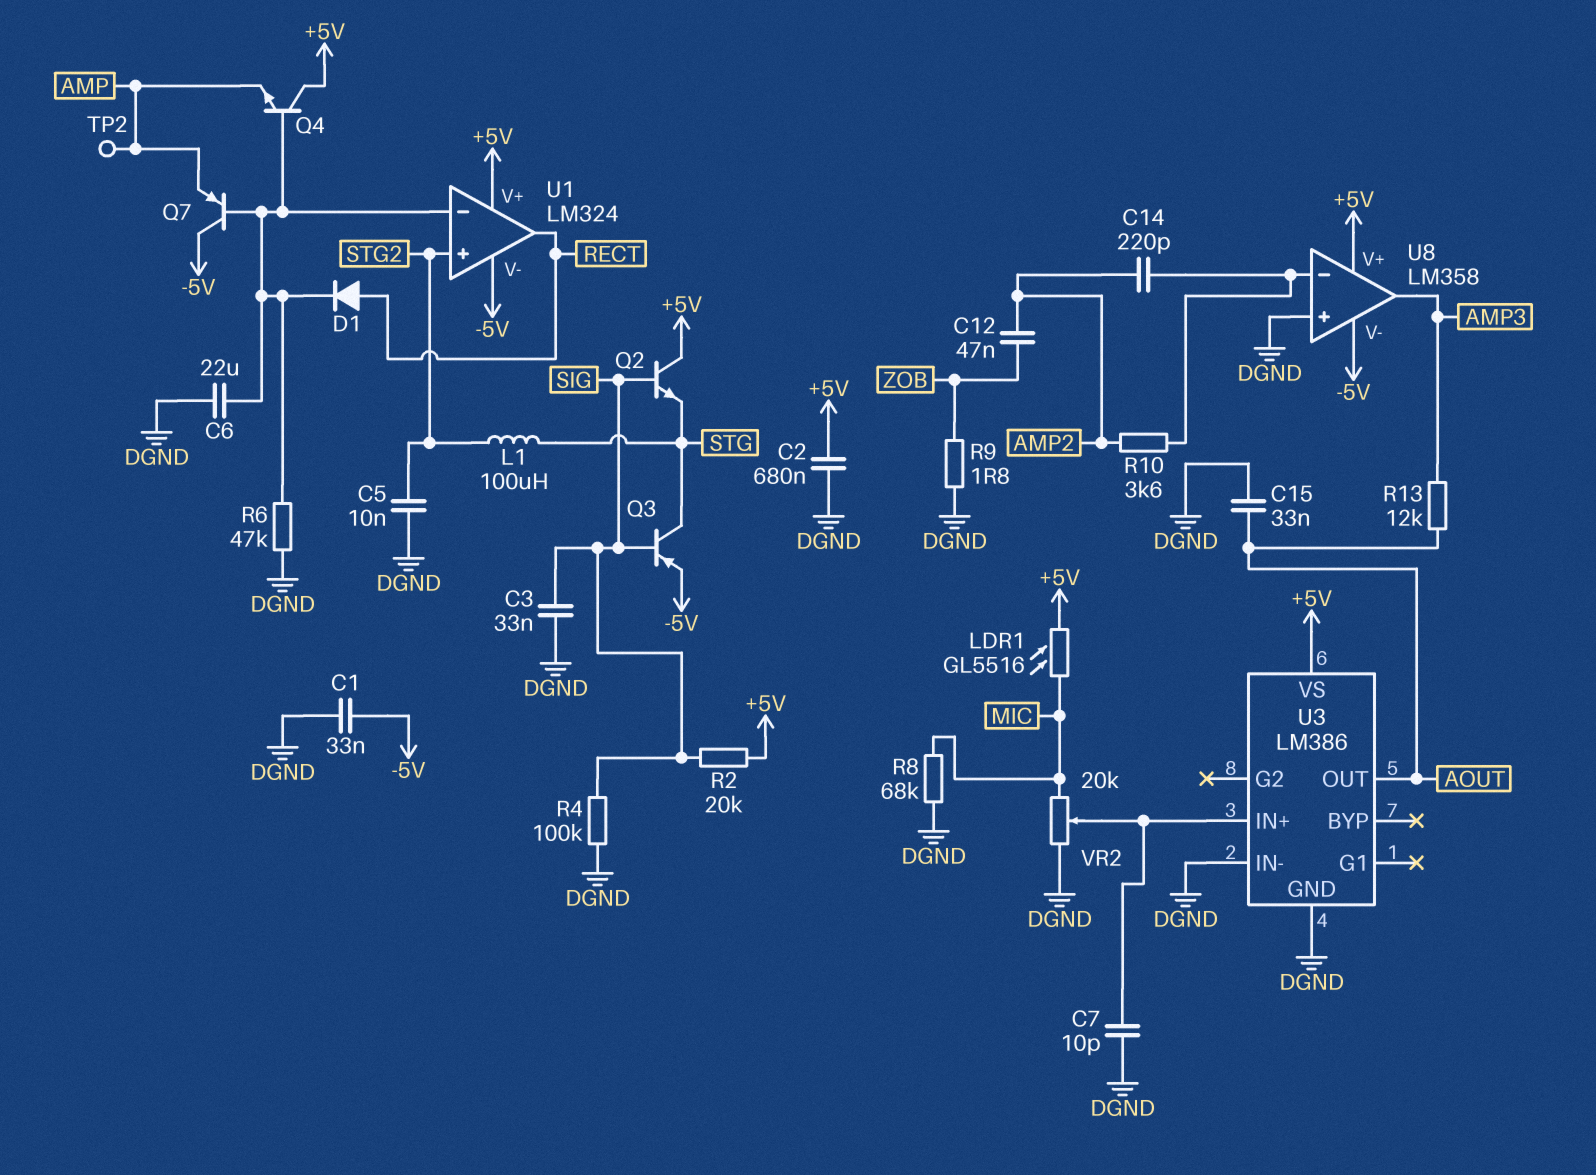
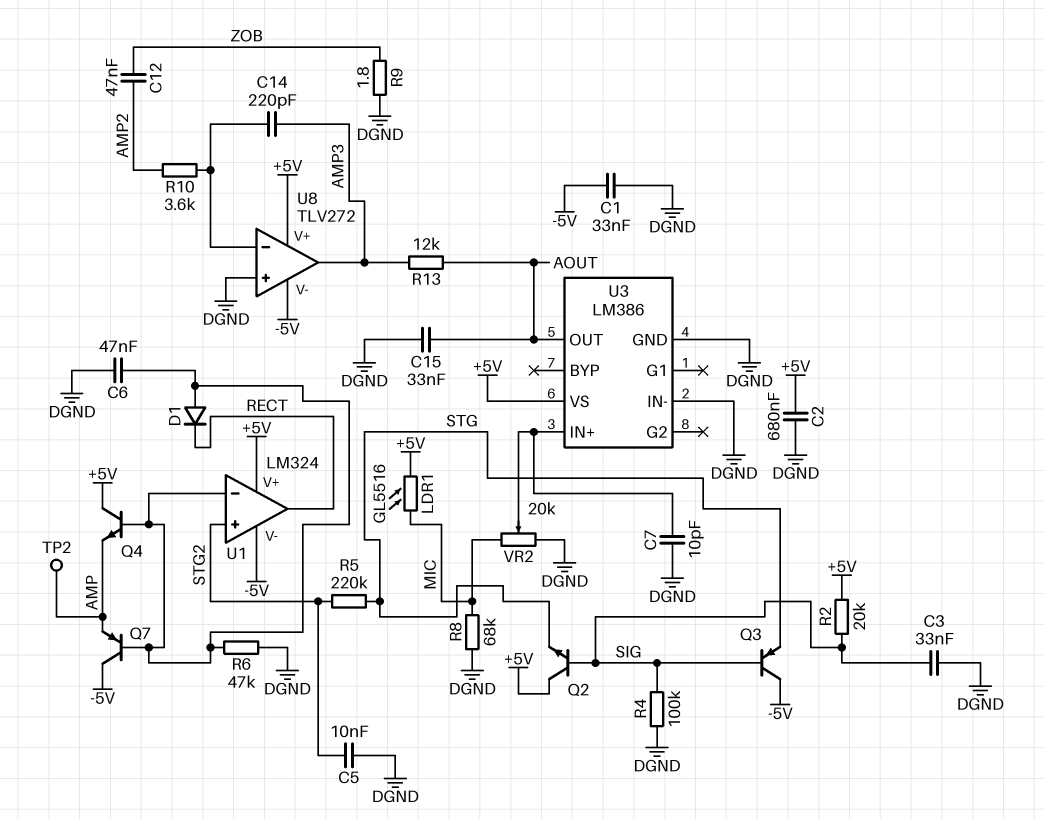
C6: 22uF (DGND, U1/in-) -> 47nF (DGND, U1/in-)
C14: 220pF (AMP2, U8/in-) -> 220pF (AMP3, U8/in-)
D1: diode (A RECT, K U1/in-) -> diode (A U1/in-, K RECT)
L1: 100uH (STG, STG2) -> none
Q3: PNP (B SIG, C STG, E -5V) -> PNP (B SIG, C -5V, E STG)
R5: none -> 220k (STG, STG2)
U8: LM358 -> TLV272

